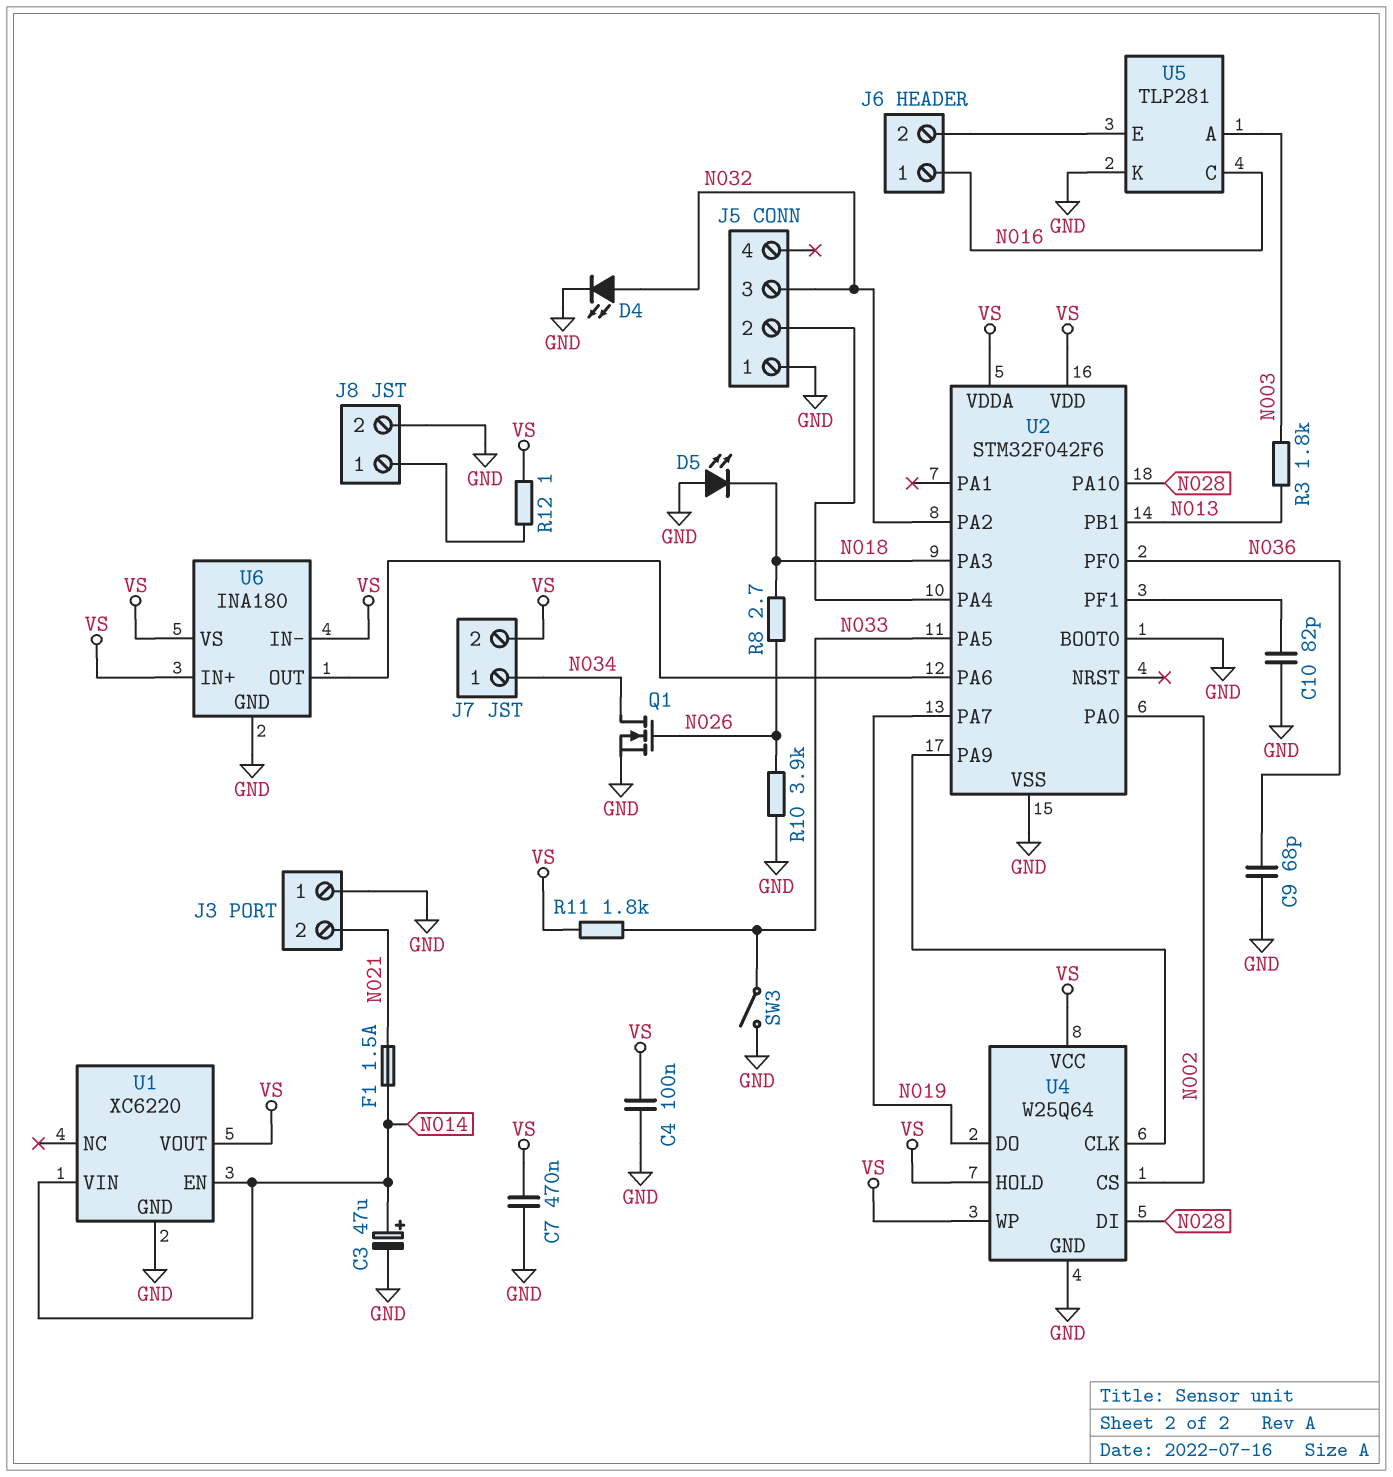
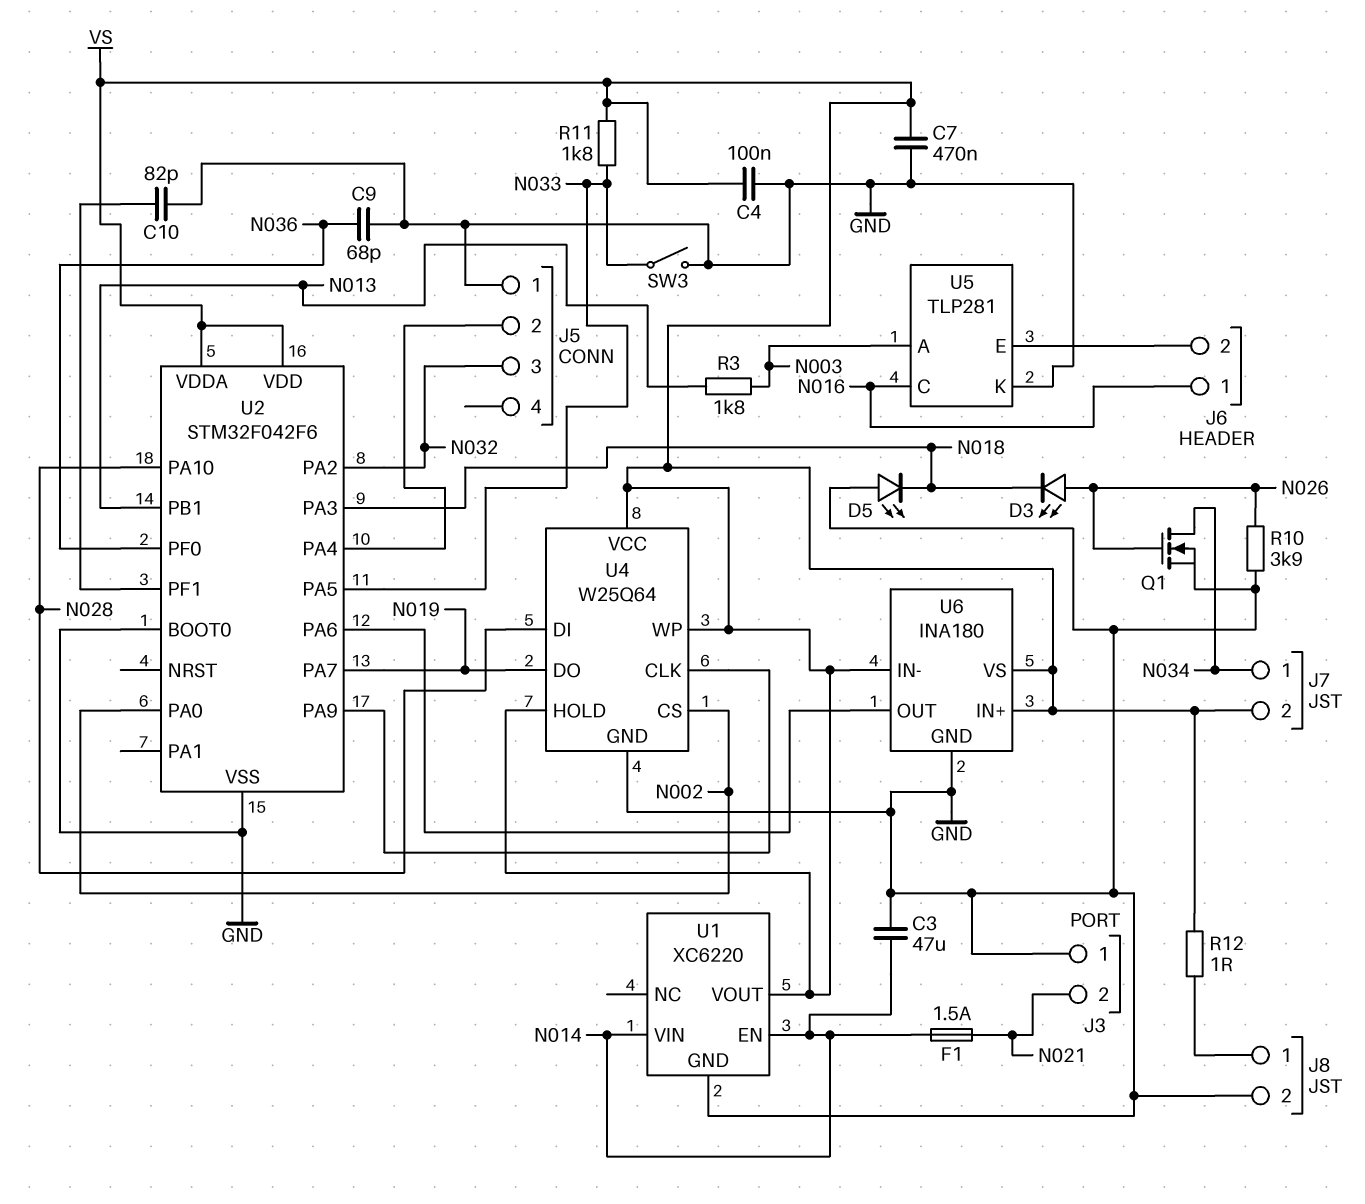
C3: 47uF (plus N014, minus GND) -> 47uF (GND, N014)
D3: none -> LED (A N026, K N018)
D4: LED (A N032, K GND) -> none
R8: 2.7 (N018, N026) -> none

